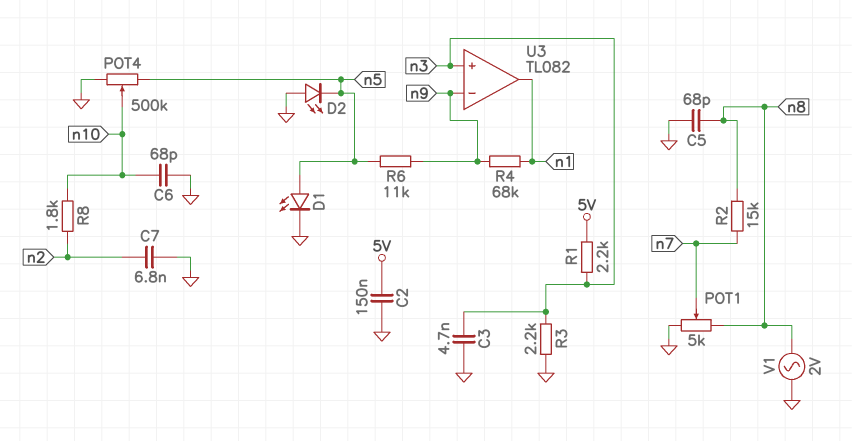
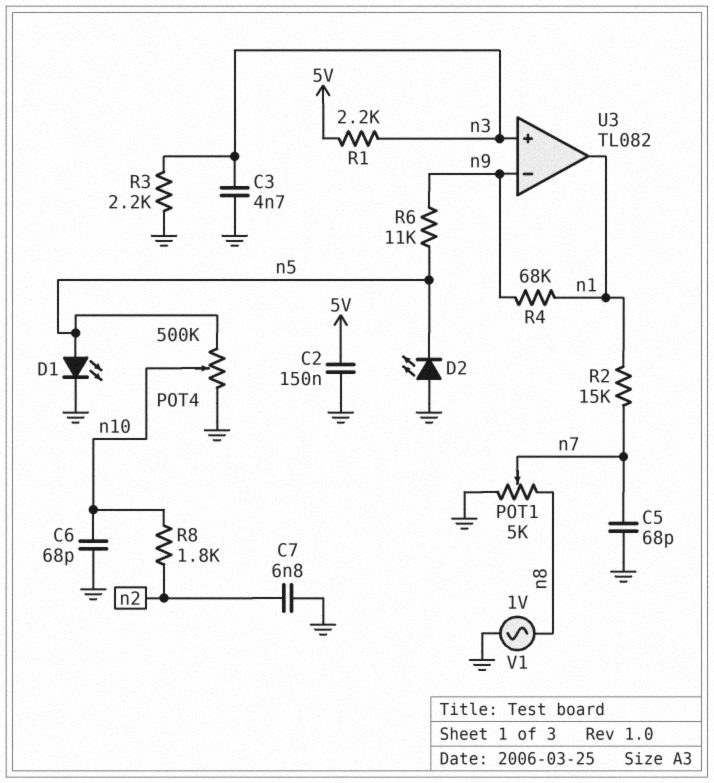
C5: 68pF (GND, n8) -> 68pF (GND, n7)
R2: 15k (n7, n8) -> 15k (n1, n7)
V1: AC 2V (GND, n8) -> AC 1V (GND, n8)

